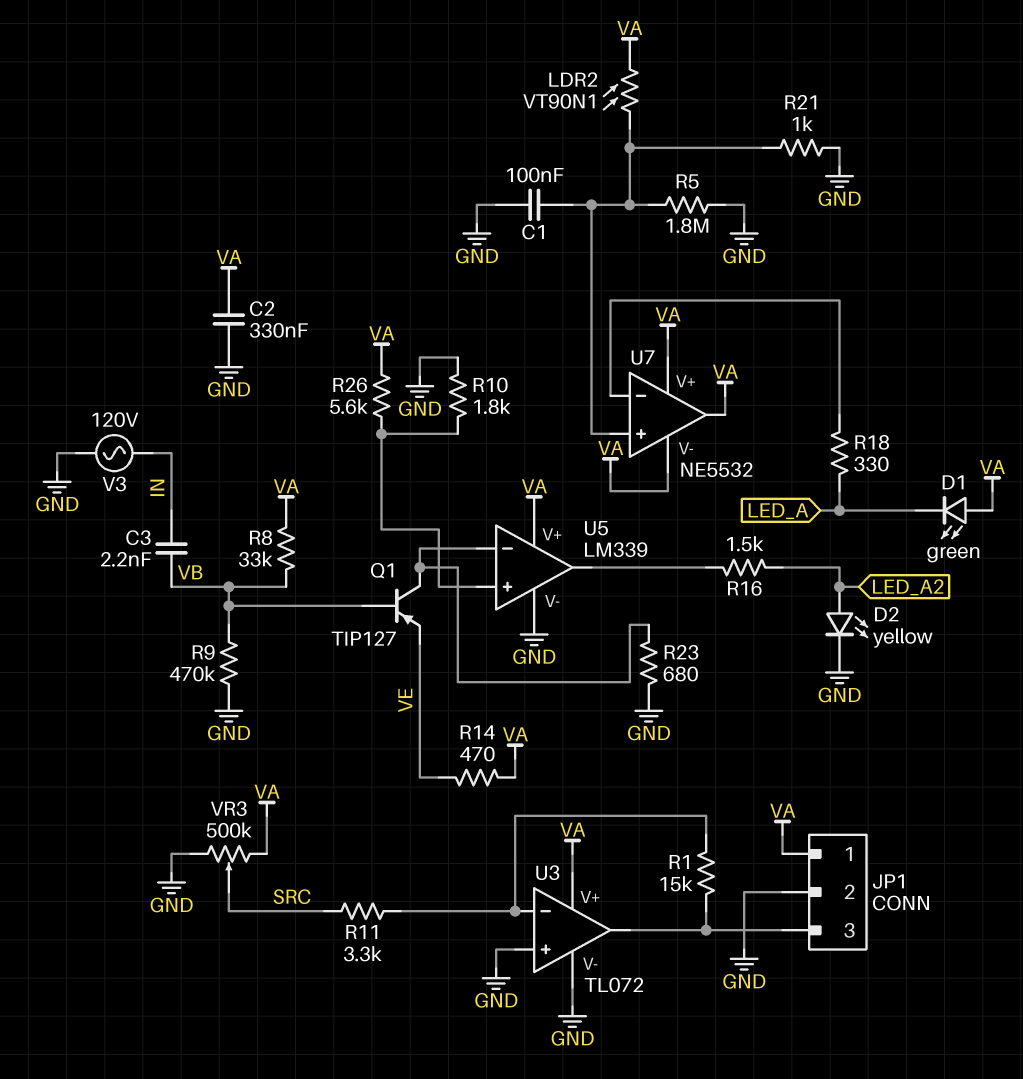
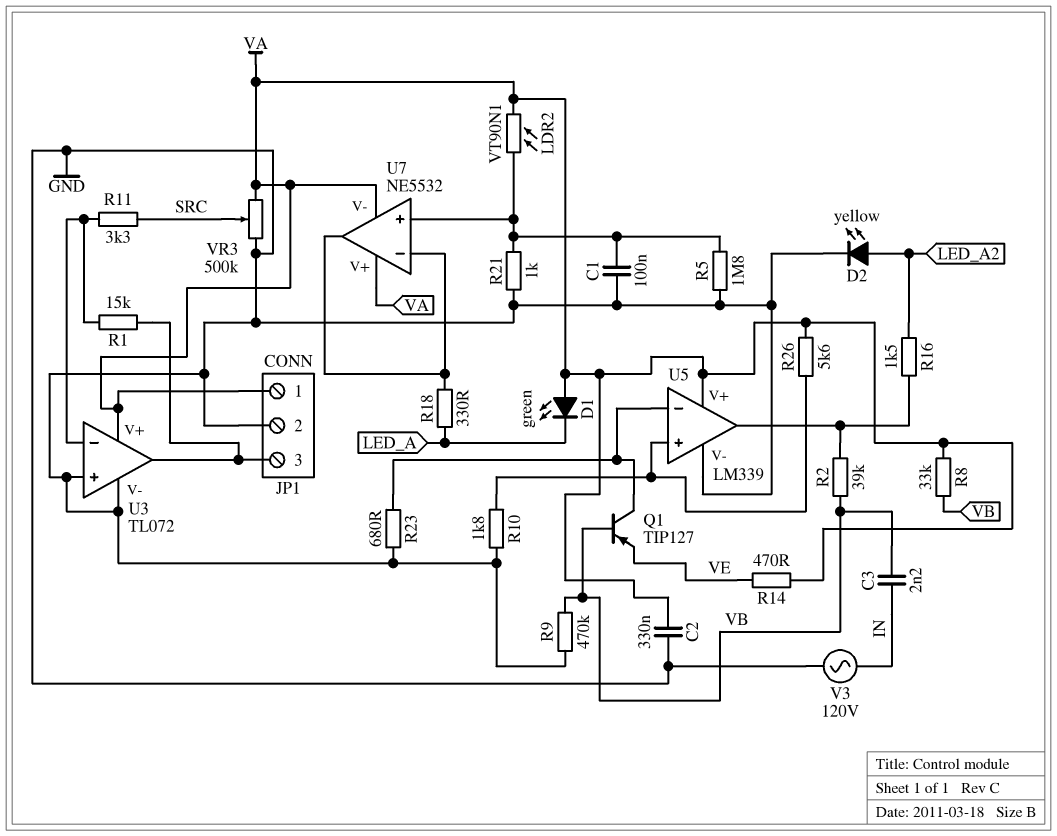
R2: none -> 39k (U5/out, VB)
U7 pin out: VA -> U7/in-

